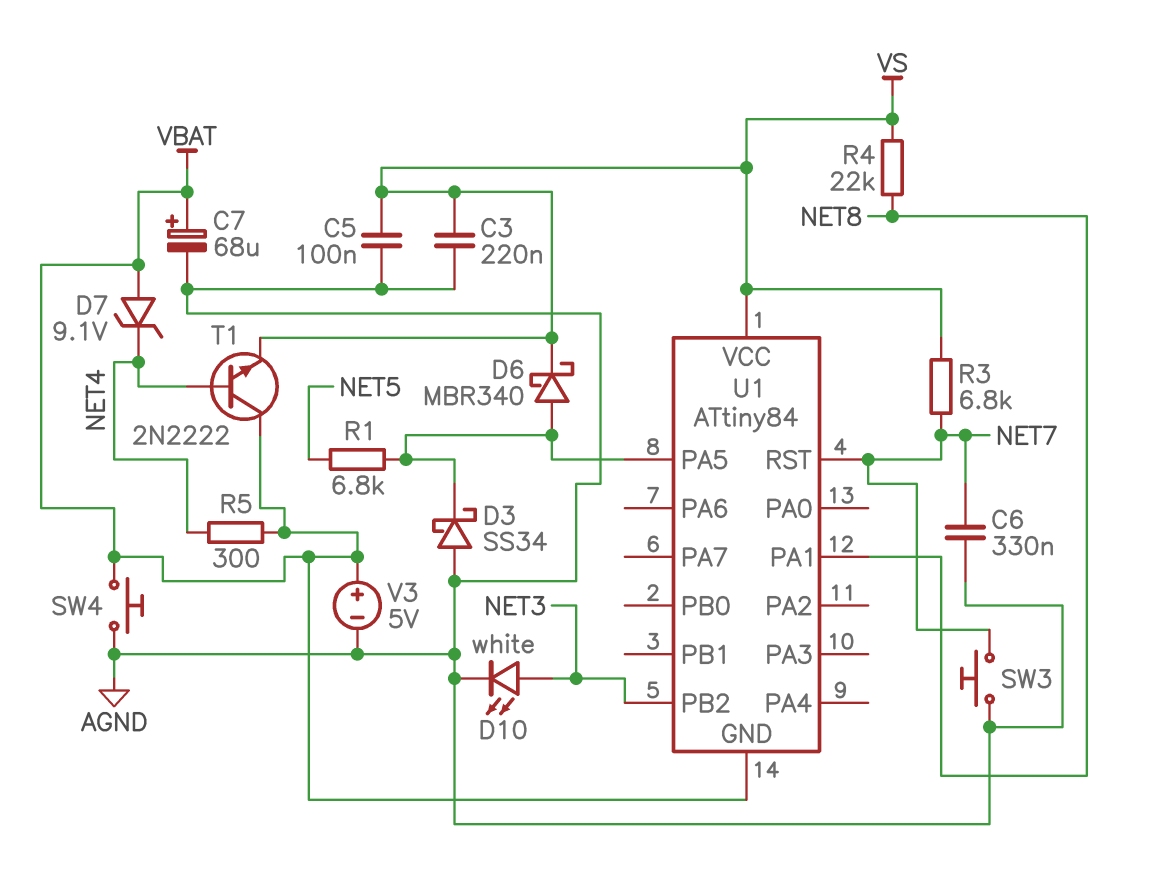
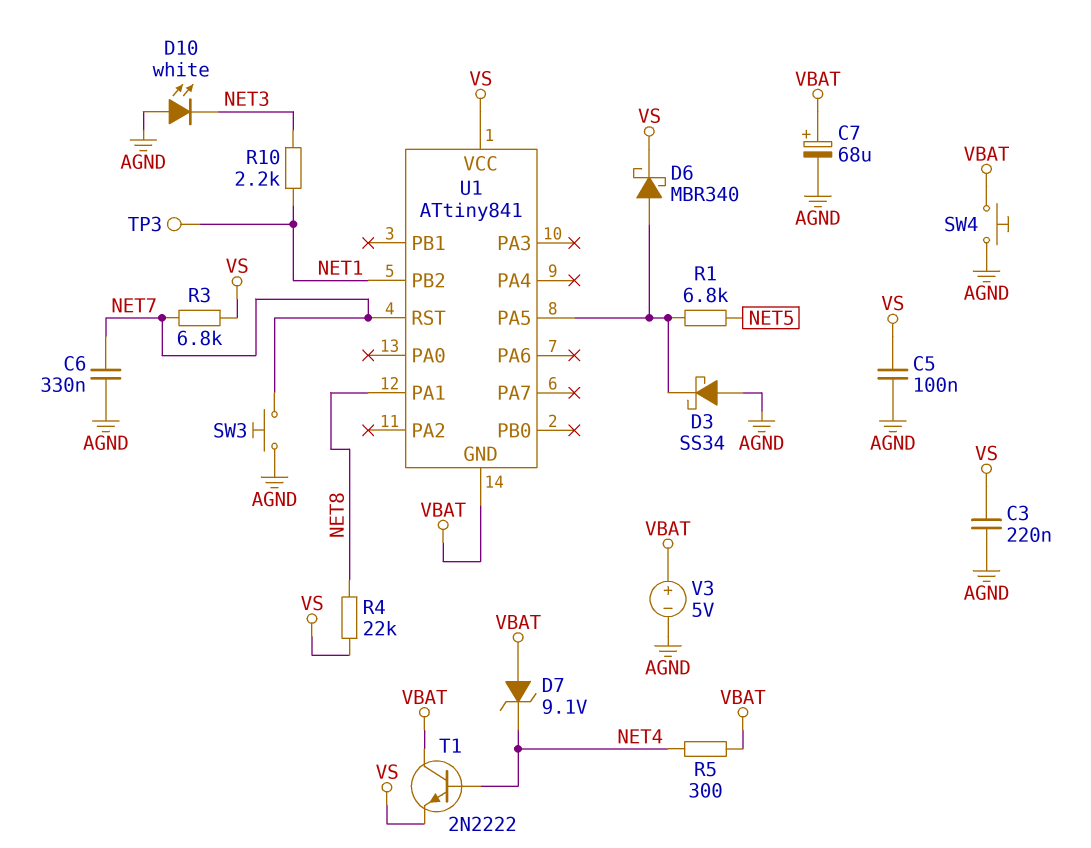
D10: LED white (A NET3, K AGND) -> LED white (A AGND, K NET3)
R10: none -> 2.2k (NET1, NET3)
TP3: none -> test point (NET1)
U1: ATtiny84 -> ATtiny841
U1 pin PB2: NET3 -> NET1

